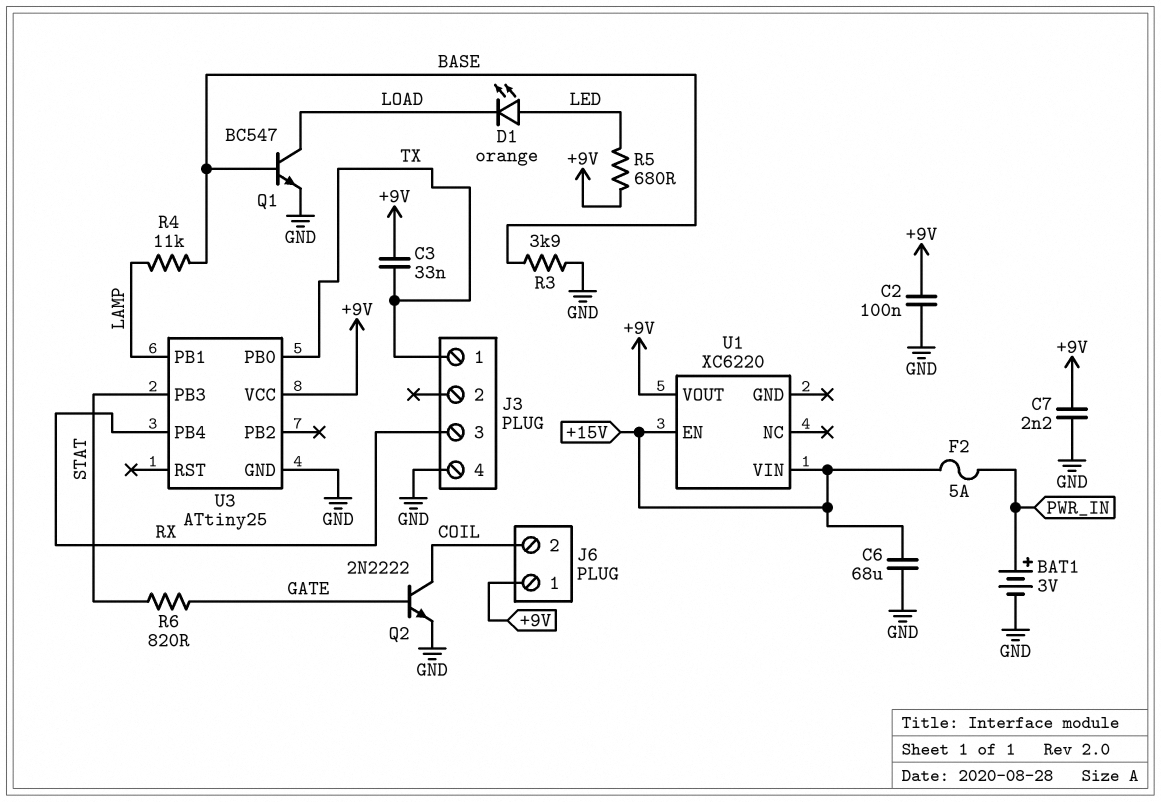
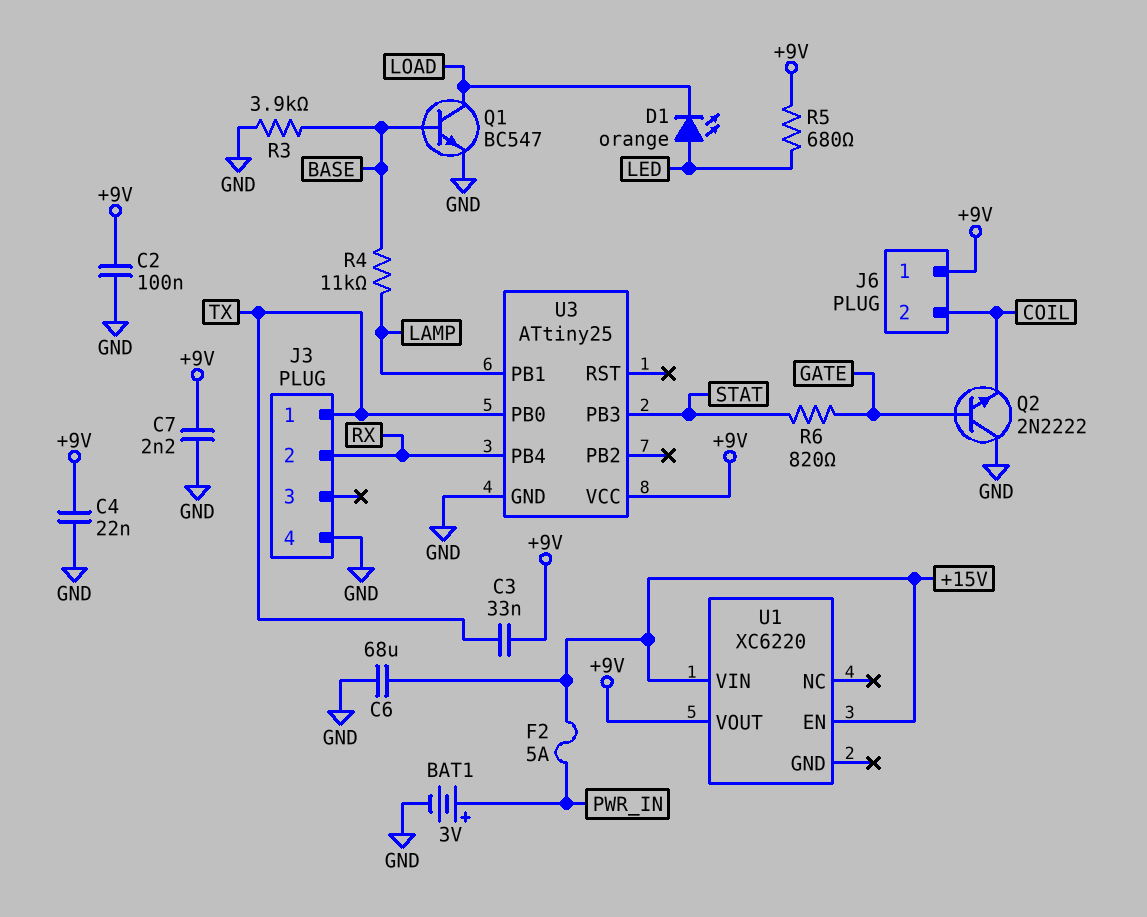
C4: none -> 22nF (+9V, GND)
J3 pin 2: none -> RX
J3 pin 3: RX -> none
Q2: NPN 2N2222 (B GATE, C COIL, E GND) -> NPN 2N2222 (B GATE, C GND, E COIL)

